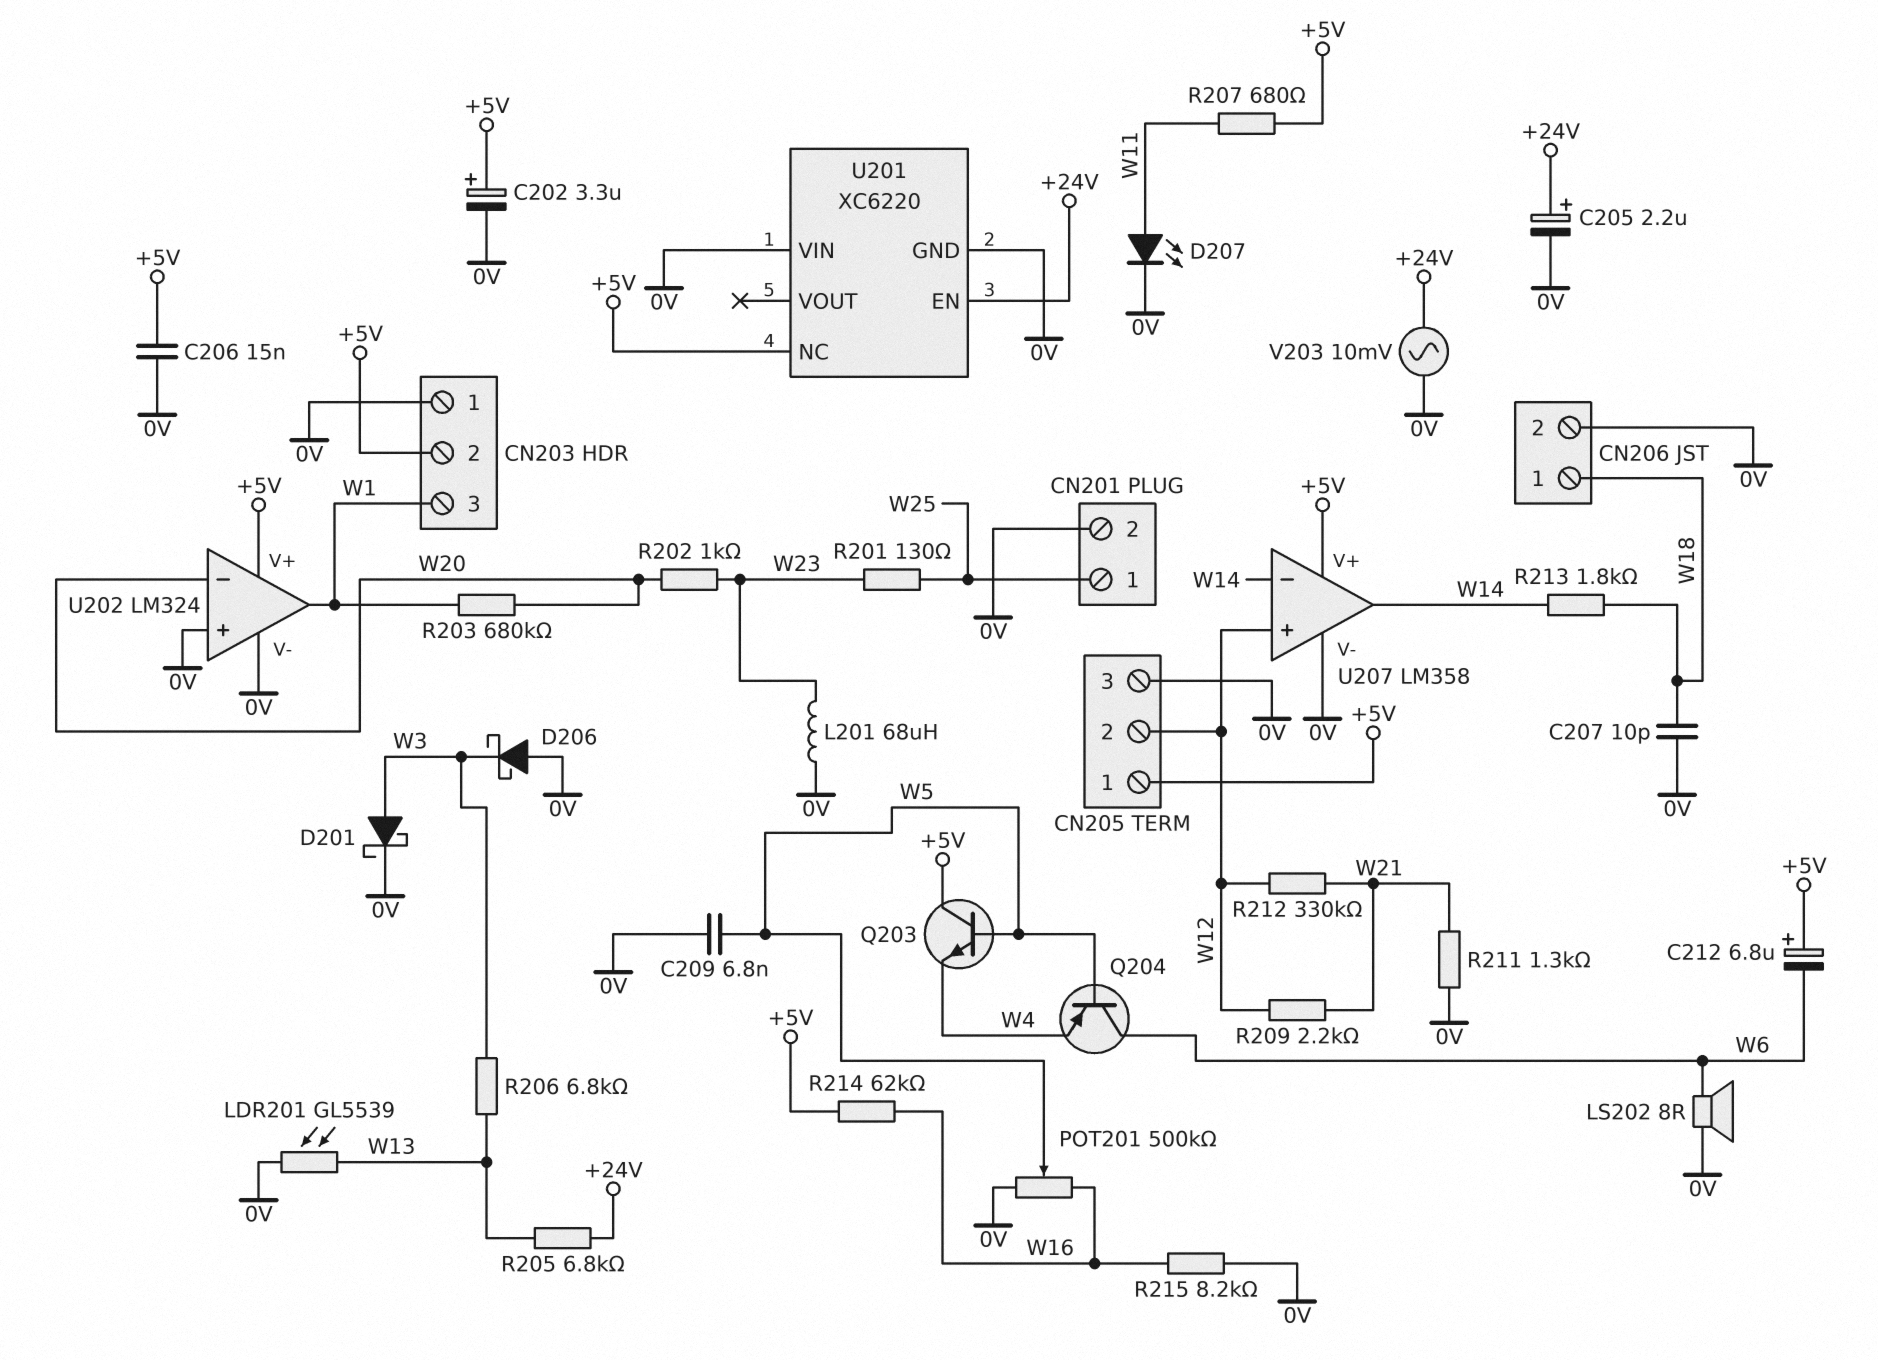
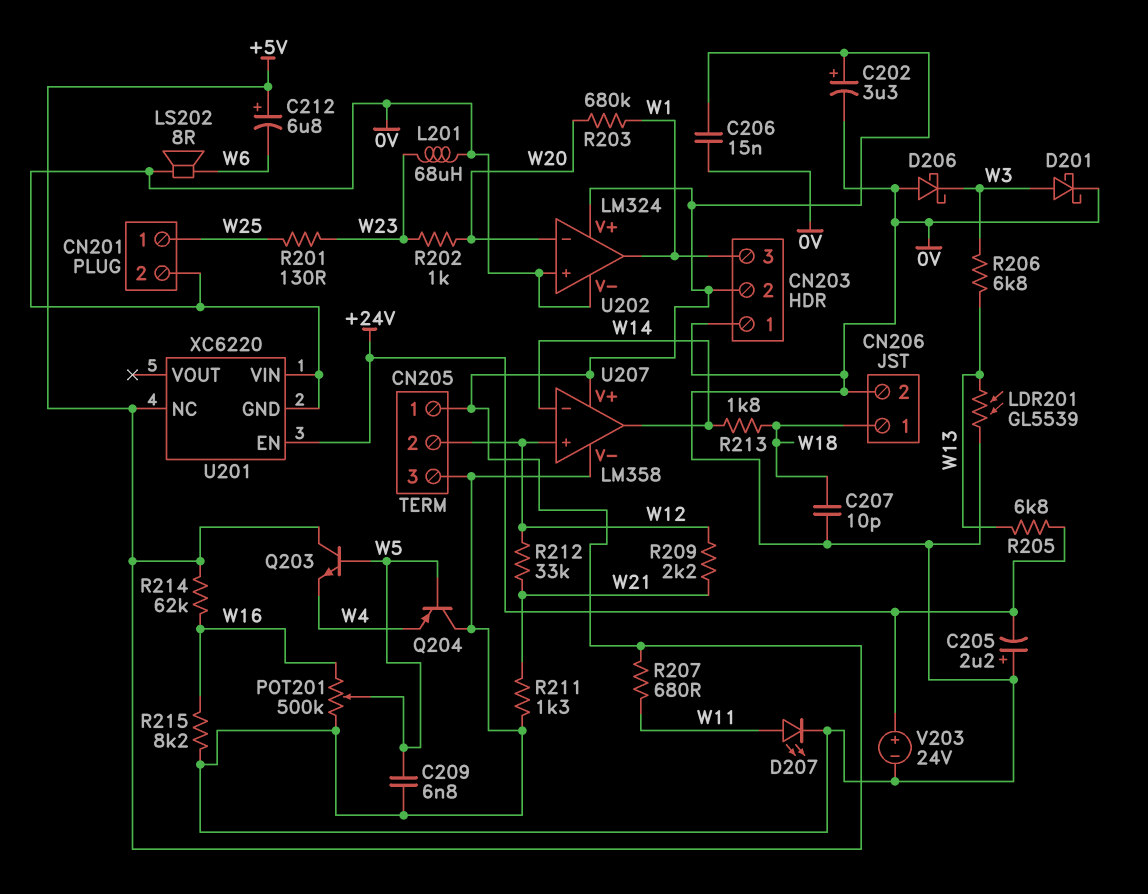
C205: 2.2uF (plus +24V, minus 0V) -> 2.2uF (plus 0V, minus +24V)
Q204: PNP (B W5, C W6, E W4) -> PNP (B W5, C 0V, E W4)
R212: 330k (W12, W21) -> 33k (W12, W21)
V203: AC 10mV (+24V, 0V) -> 24V (plus +24V, minus 0V)

